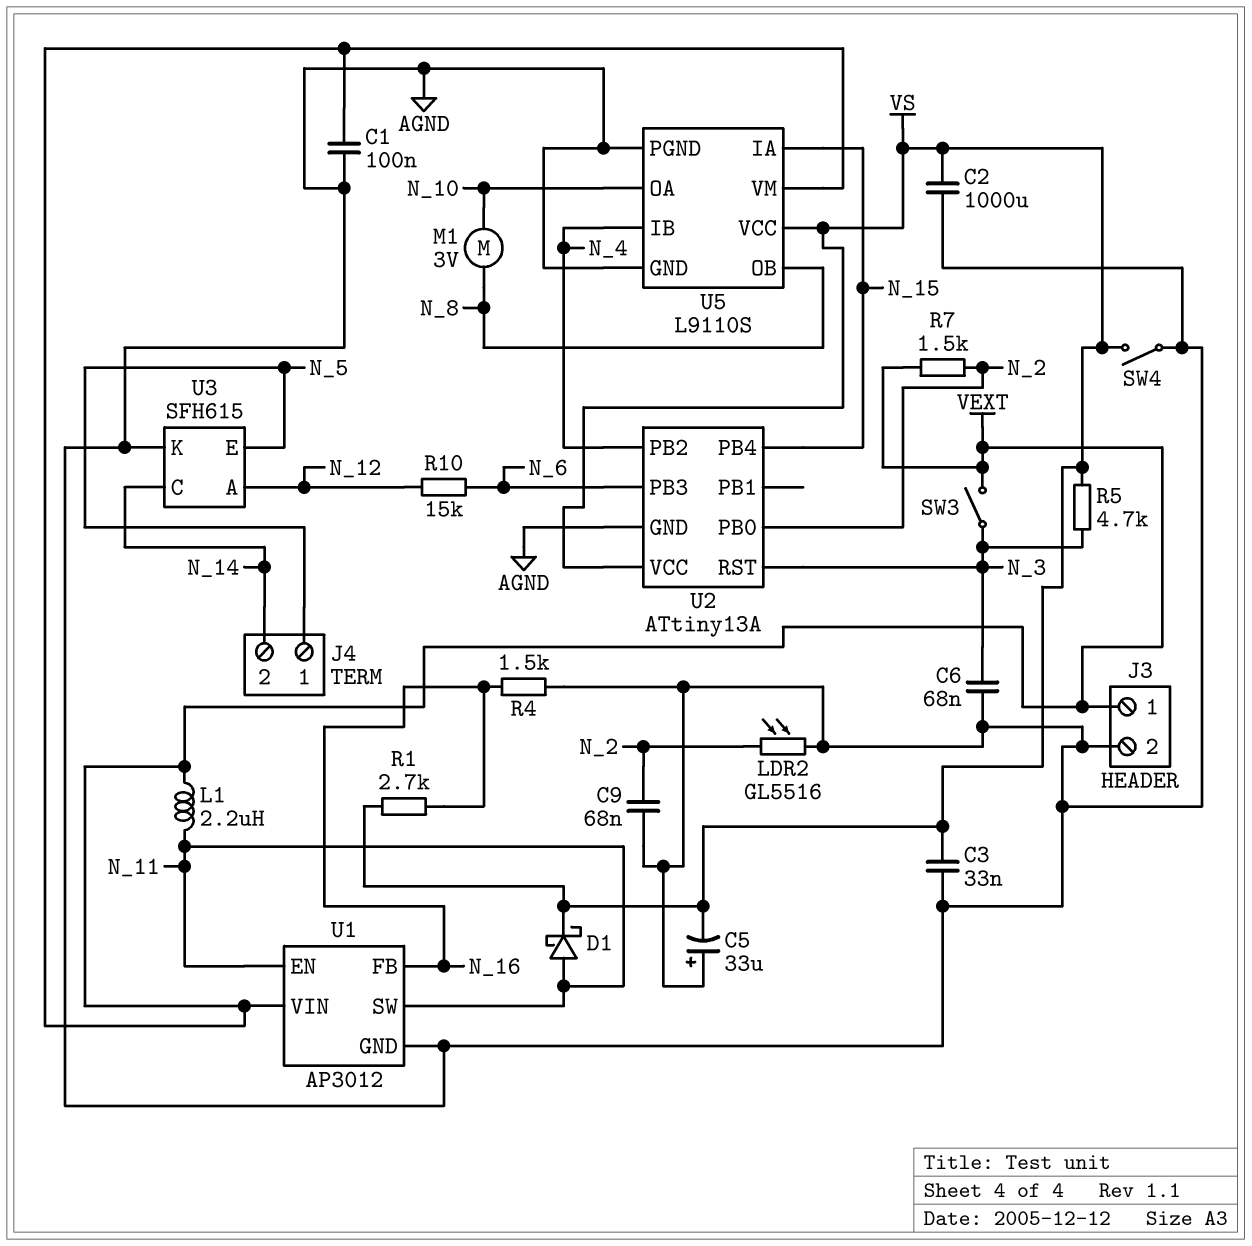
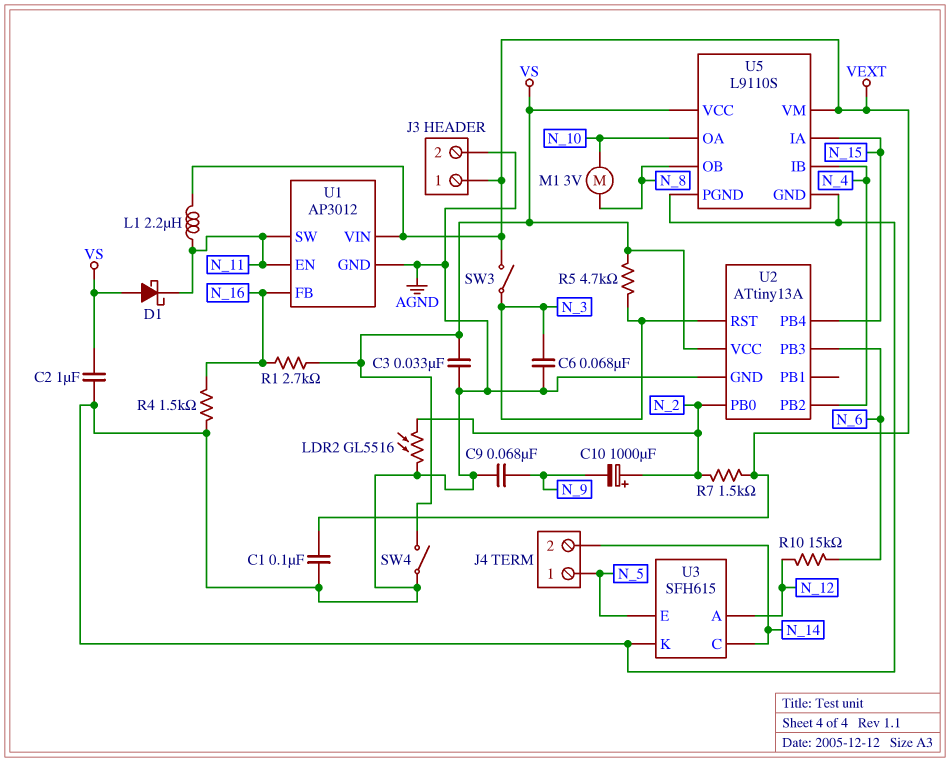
C2: 1000uF (AGND, VS) -> 1uF (AGND, VS)
C5: 33uF (plus AGND, minus VS) -> none
C9: 68nF (AGND, N_2) -> 68nF (AGND, N_9)
C10: none -> 1000uF (plus N_2, minus N_9)
D1: schottky (A N_11, K VS) -> schottky (A VS, K N_11)

